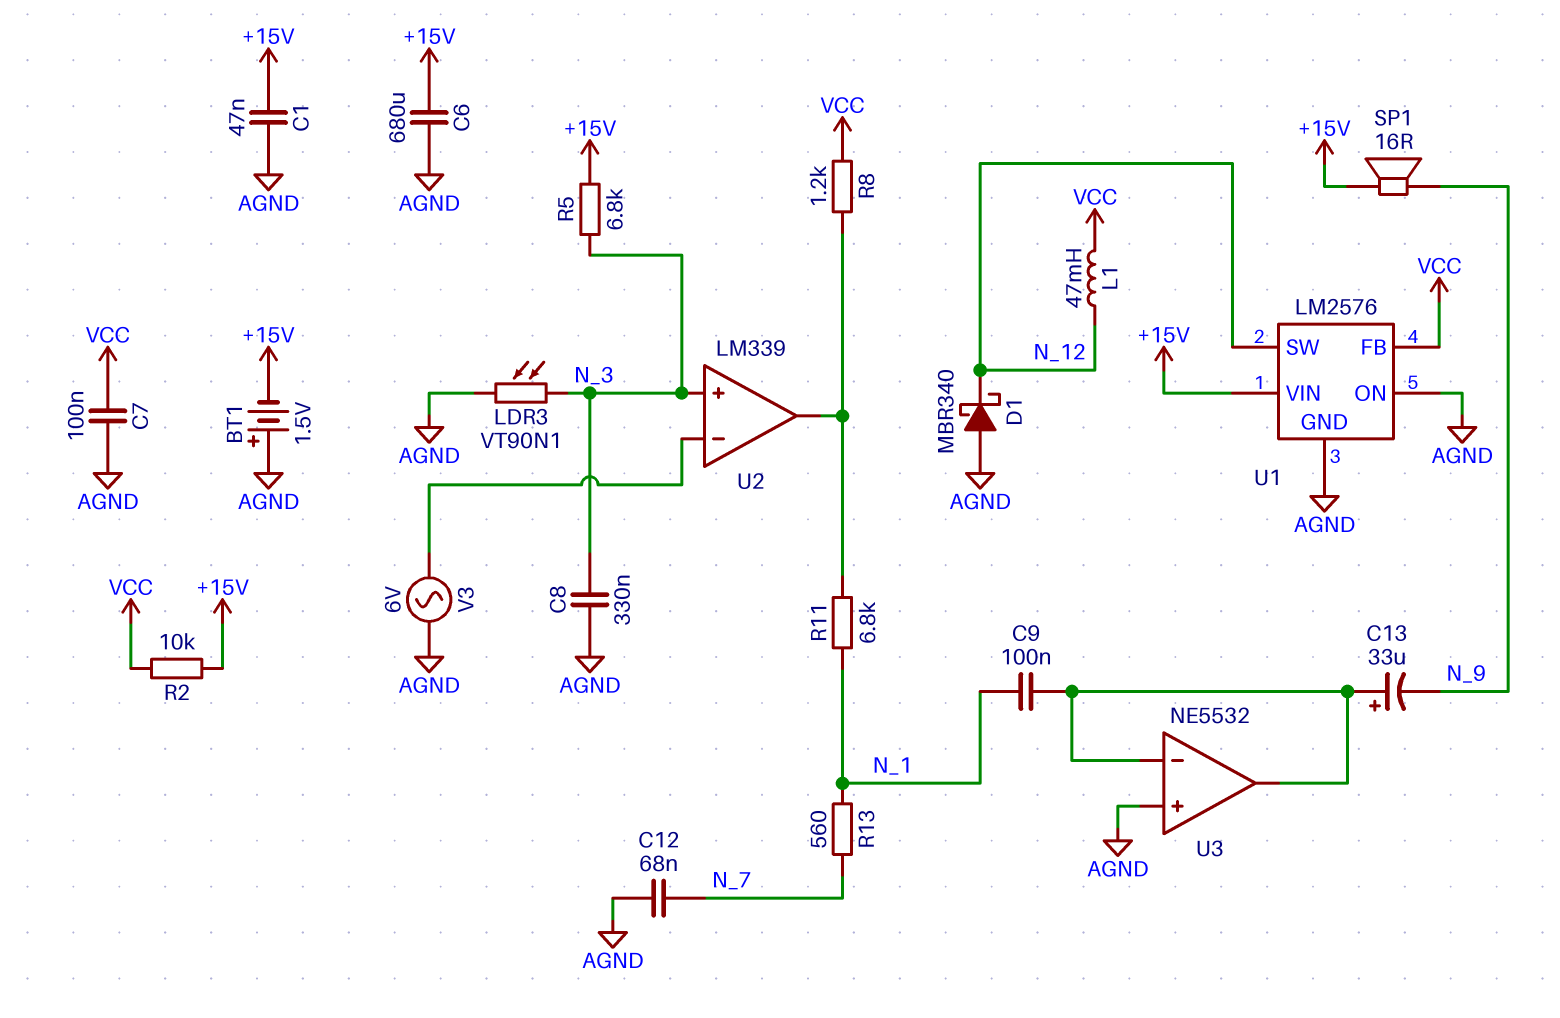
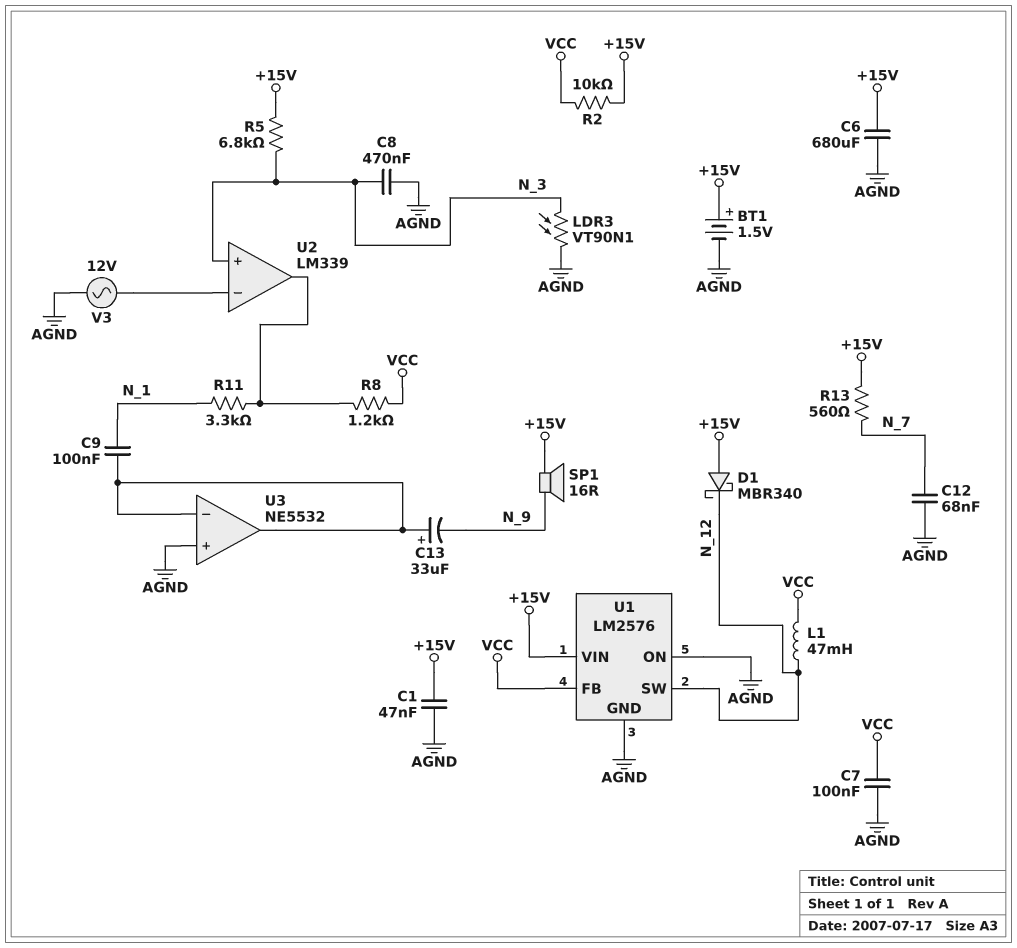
BT1: 1.5V (plus AGND, minus +15V) -> 1.5V (plus +15V, minus AGND)
C8: 330nF (AGND, N_3) -> 470nF (AGND, N_3)
D1: schottky MBR340 (A AGND, K N_12) -> schottky MBR340 (A +15V, K N_12)
R11: 6.8k (N_1, U2/out) -> 3.3k (N_1, U2/out)
R13: 560 (N_1, N_7) -> 560 (+15V, N_7)
V3: AC 6V (AGND, U2/in-) -> AC 12V (AGND, U2/in-)

